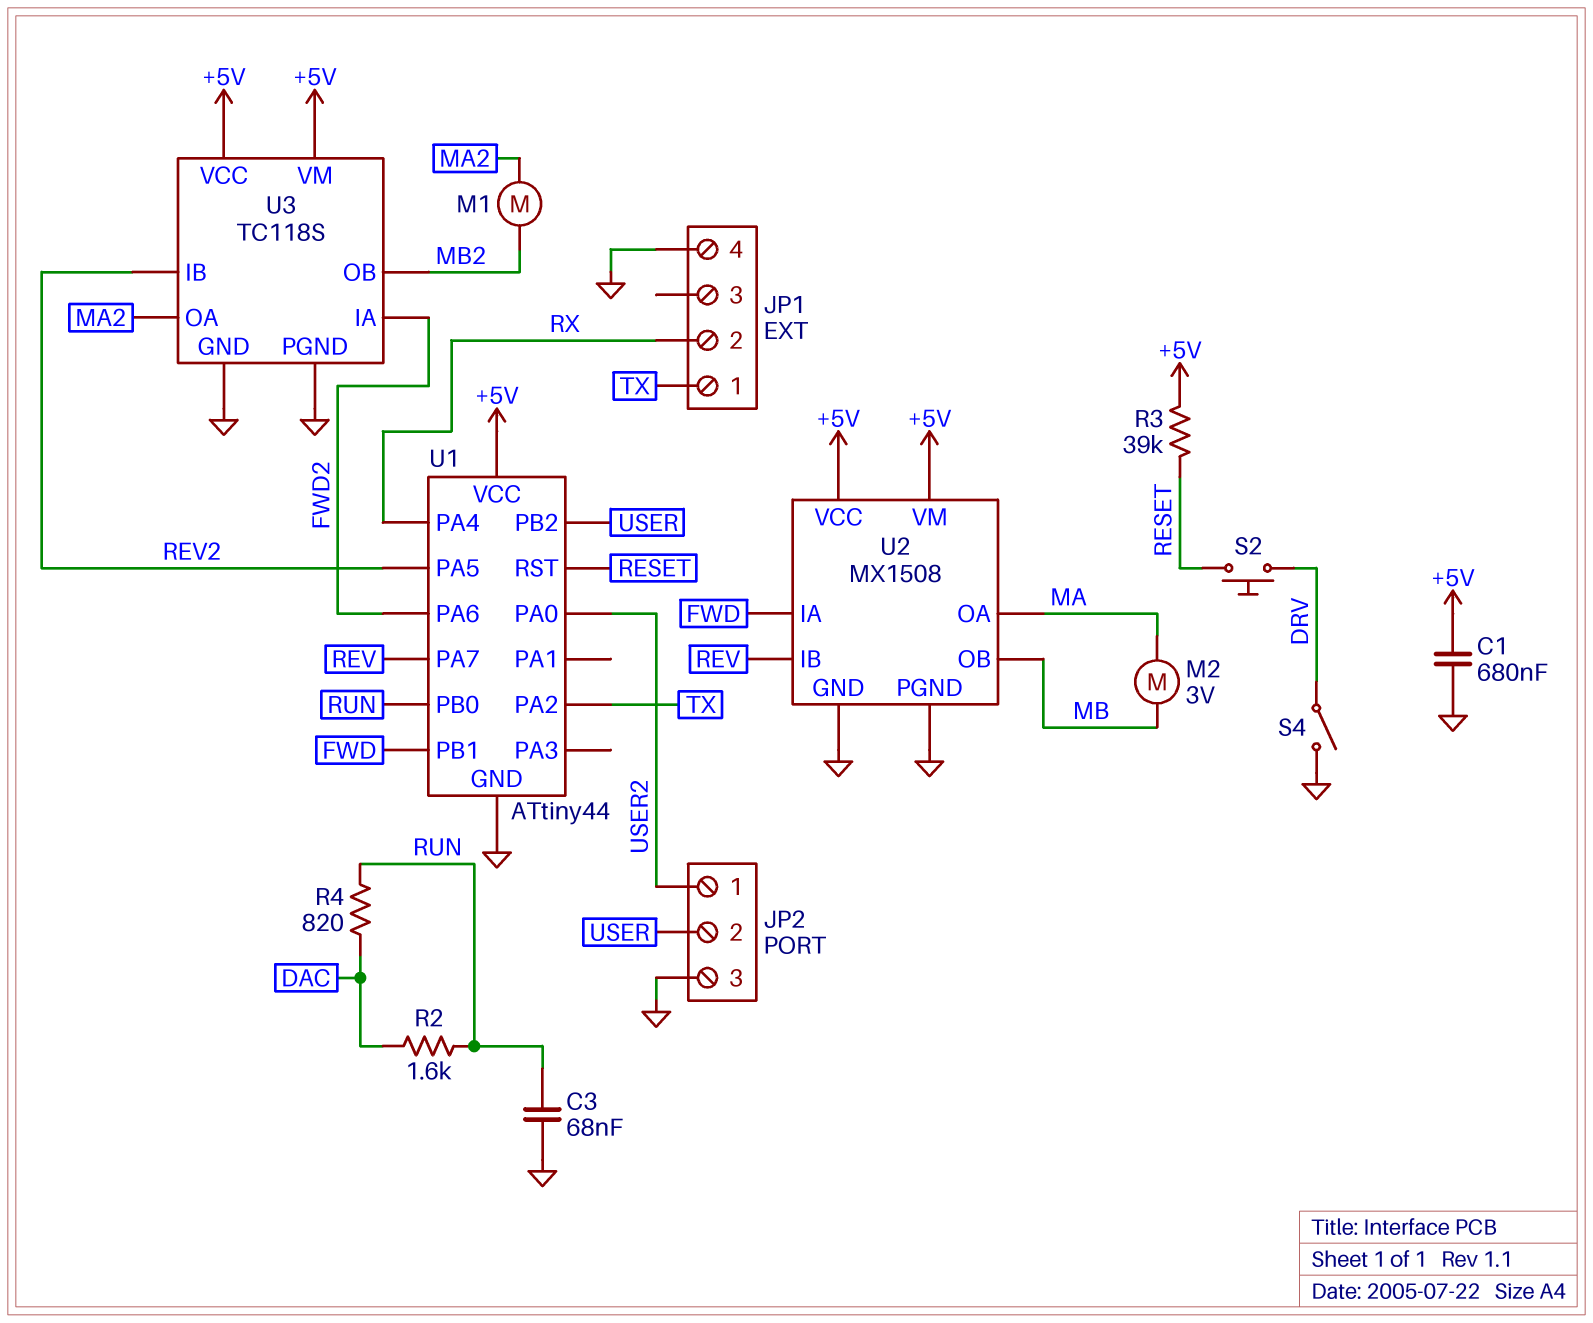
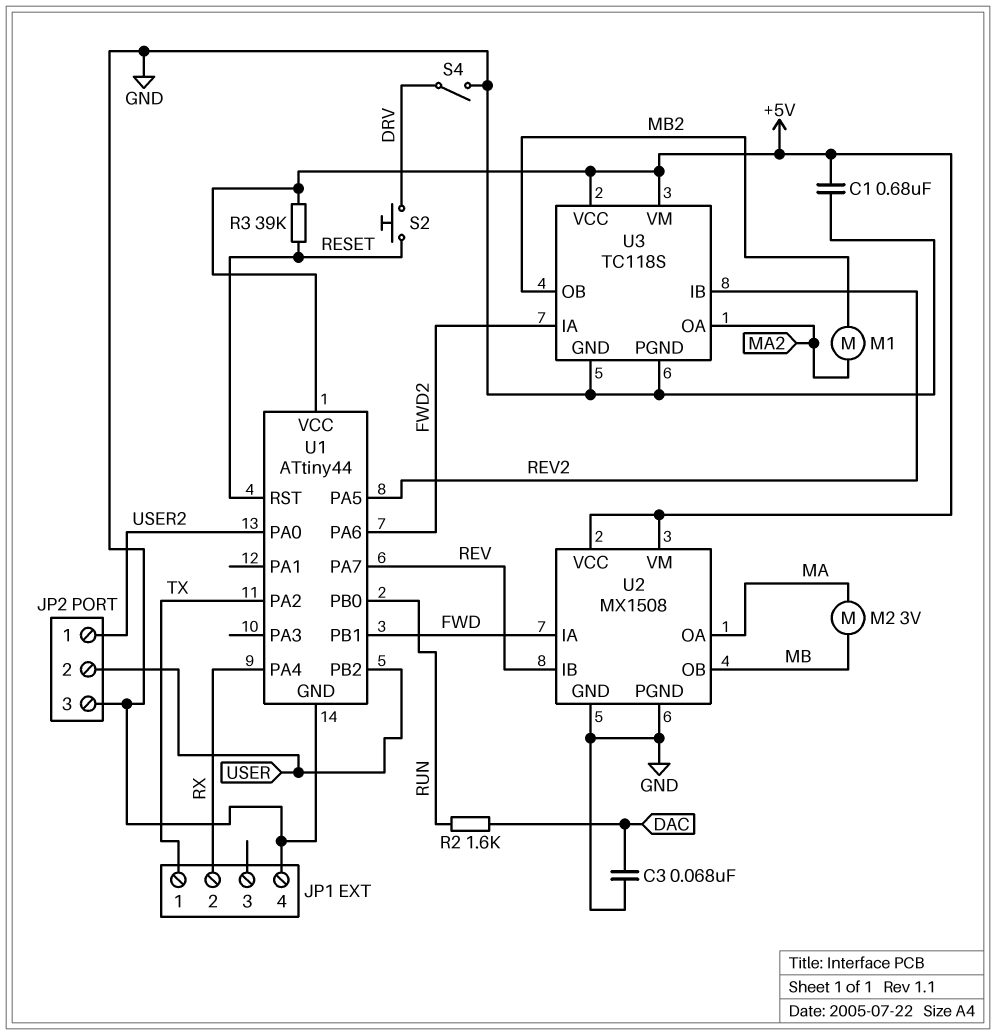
C3: 68nF (GND, RUN) -> 68nF (DAC, GND)
R4: 820 (DAC, RUN) -> none

